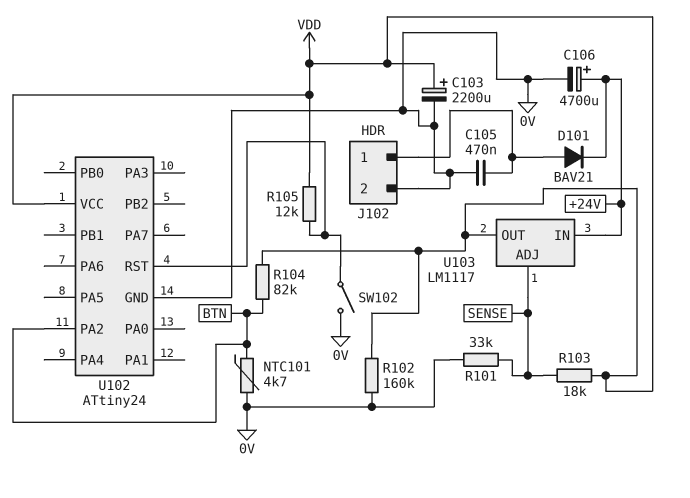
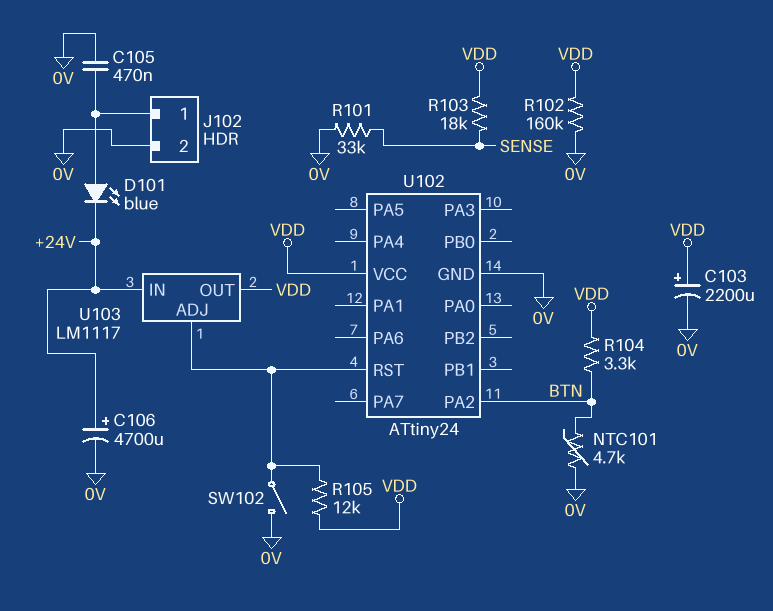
D101: diode BAV21 (A J102/1, K +24V) -> LED blue (A J102/1, K +24V)
R104: 82k (BTN, VDD) -> 3.3k (BTN, VDD)
U103 pin ADJ: SENSE -> U102/RST

